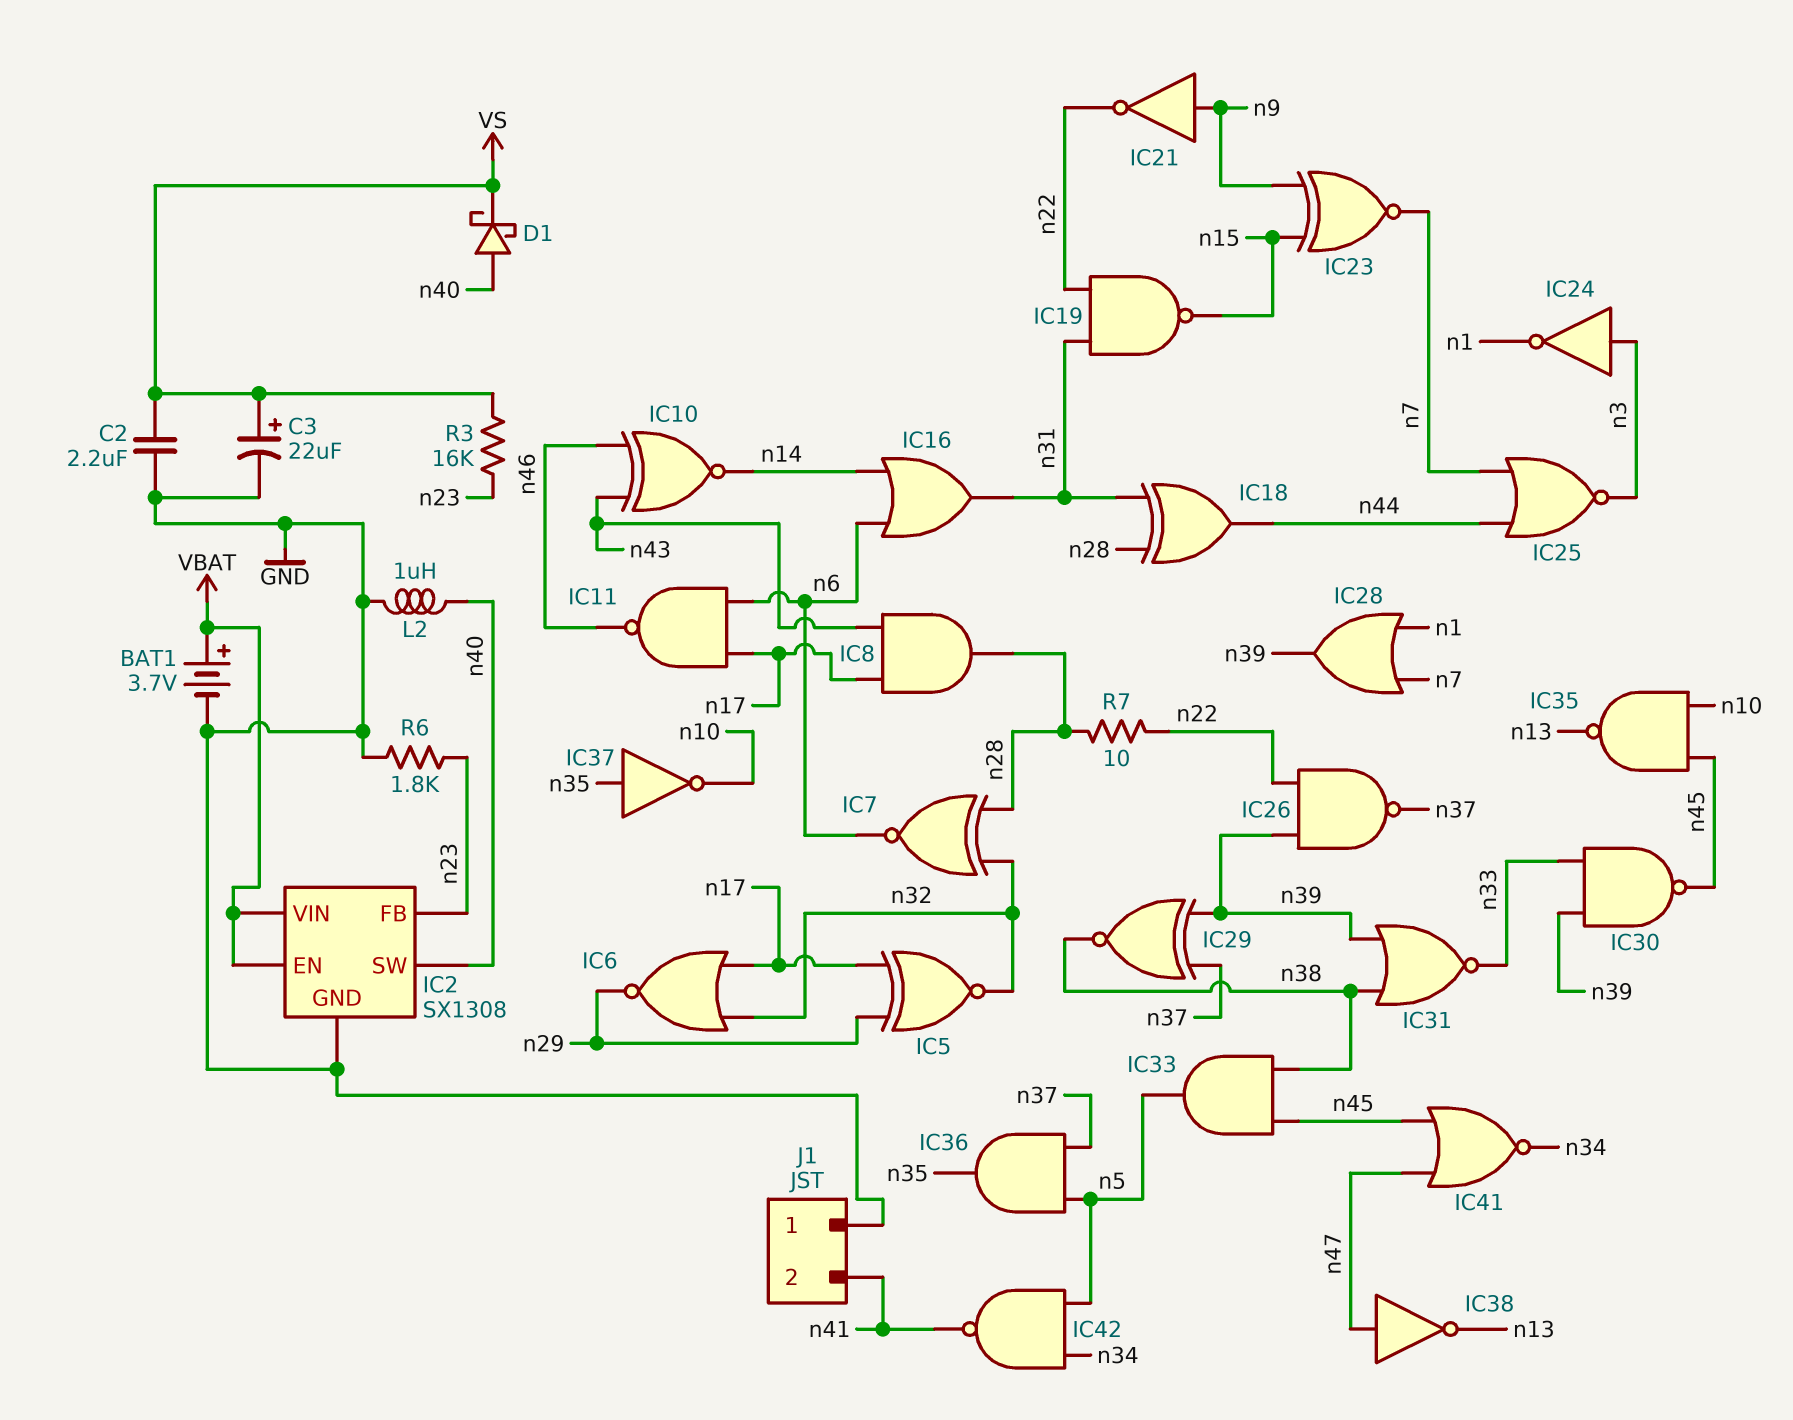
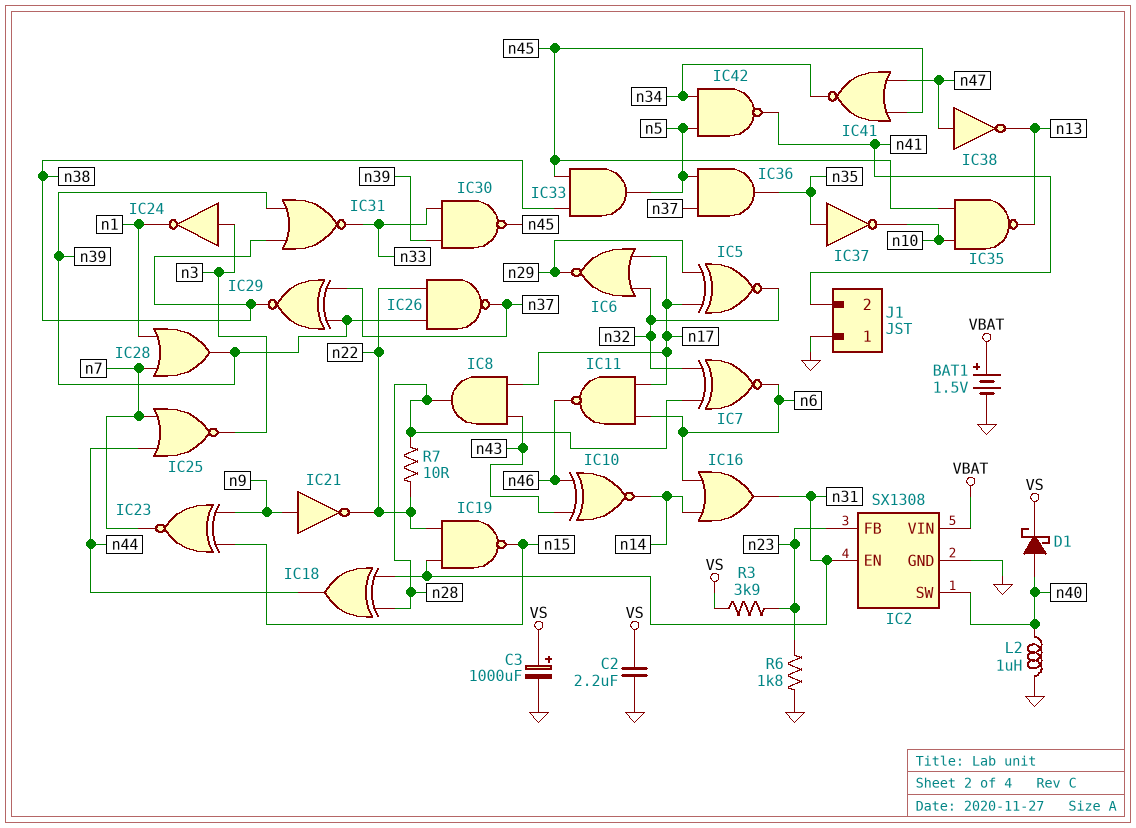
BAT1: 3.7V (plus VBAT, minus GND) -> 1.5V (plus VBAT, minus GND)
C3: 22uF (plus VS, minus GND) -> 1000uF (plus VS, minus GND)
IC2 pin EN: VBAT -> n31
R3: 16k (VS, n23) -> 3.9k (VS, n23)

